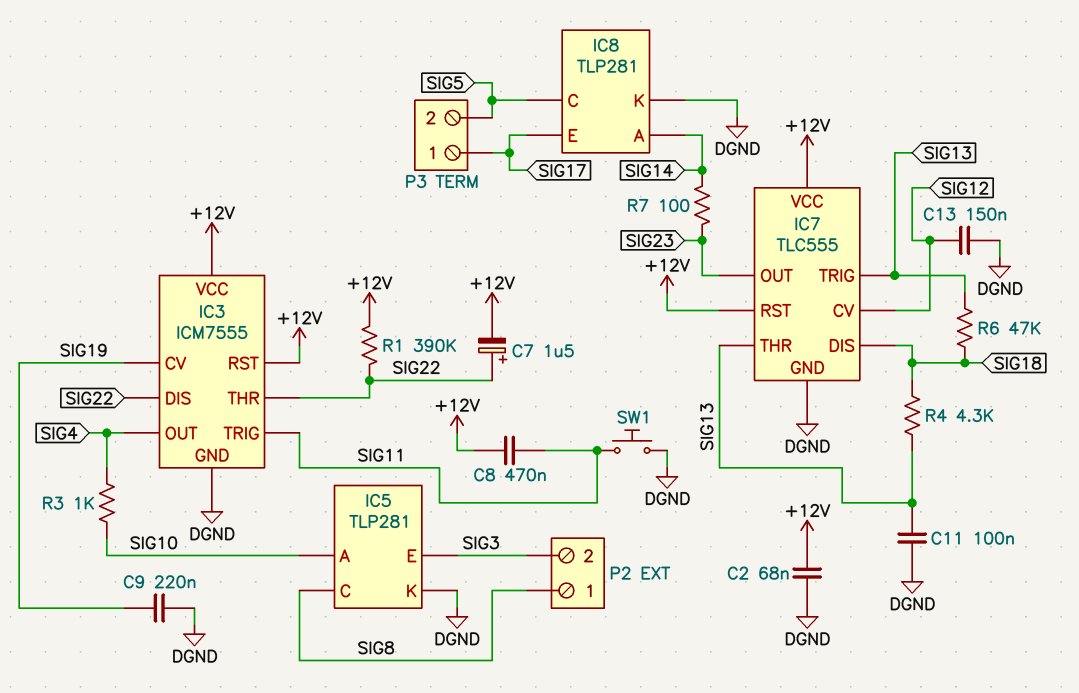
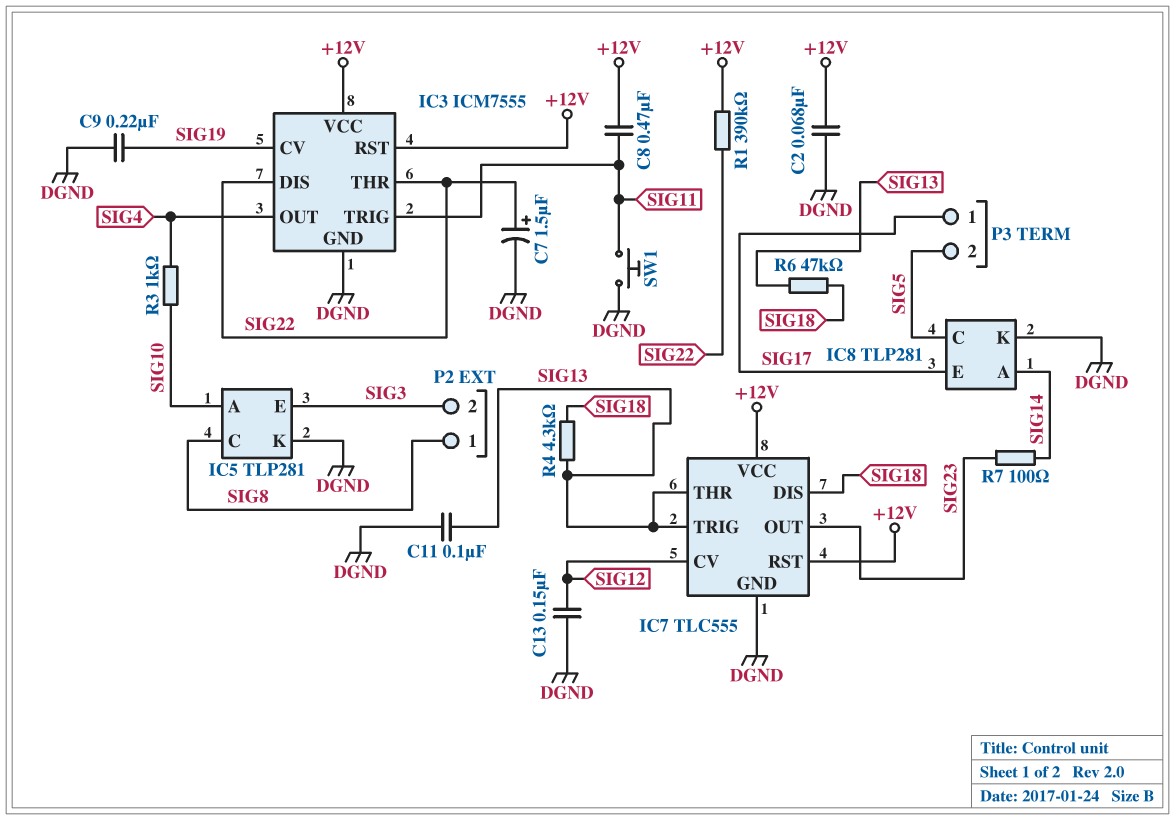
C7: 1.5uF (plus SIG22, minus +12V) -> 1.5uF (plus SIG22, minus DGND)

